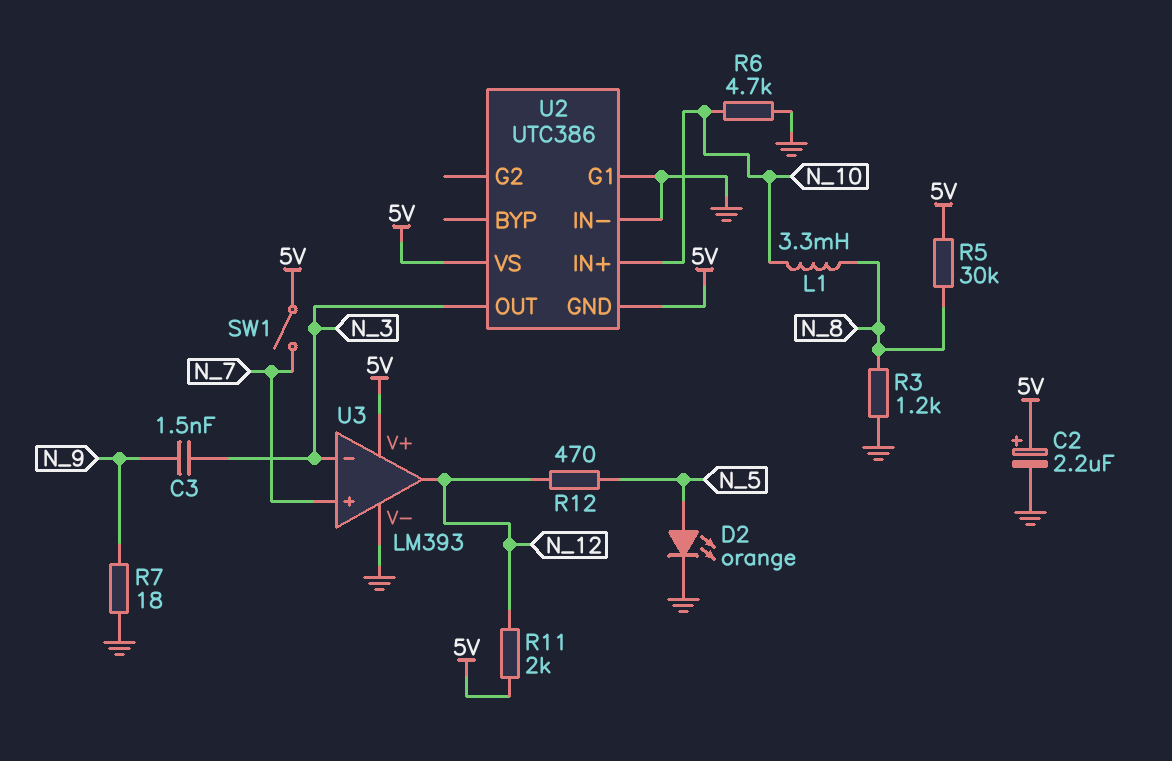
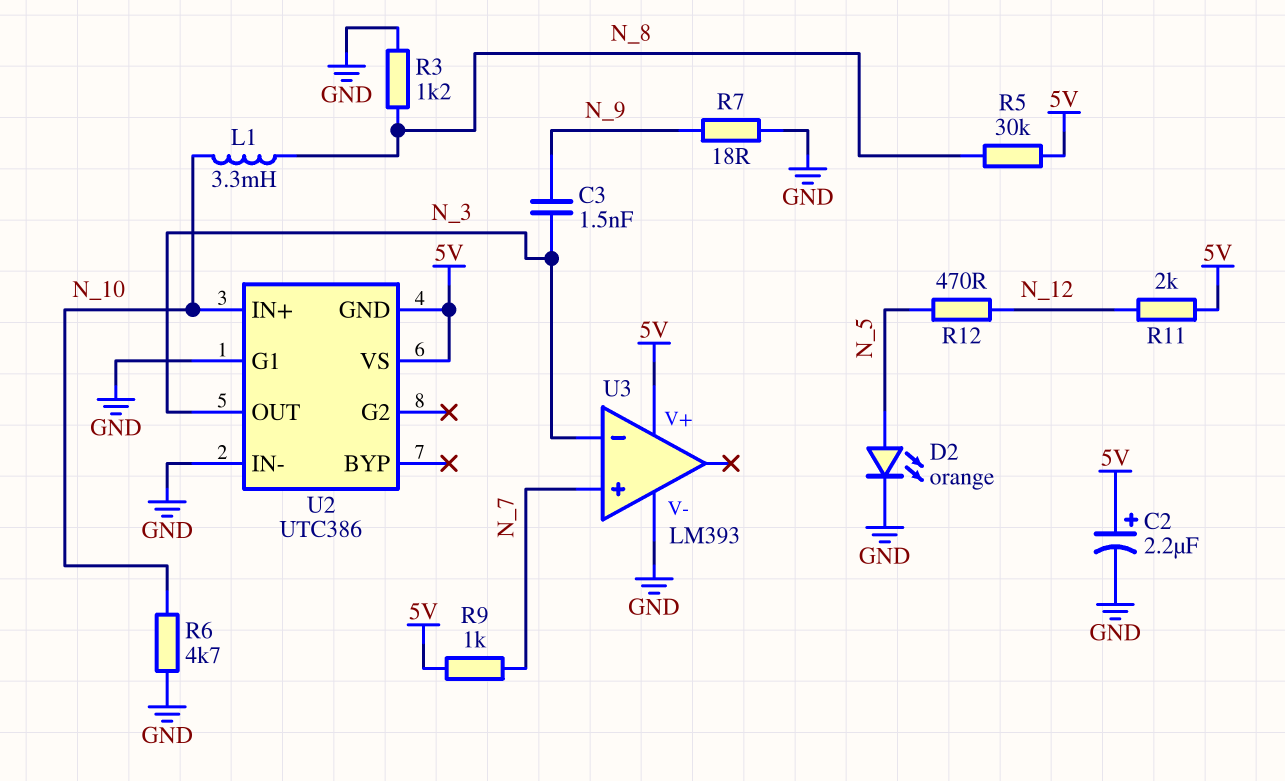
R9: none -> 1k (5V, N_7)
SW1: switch (5V, N_7) -> none
U3 pin out: N_12 -> none

